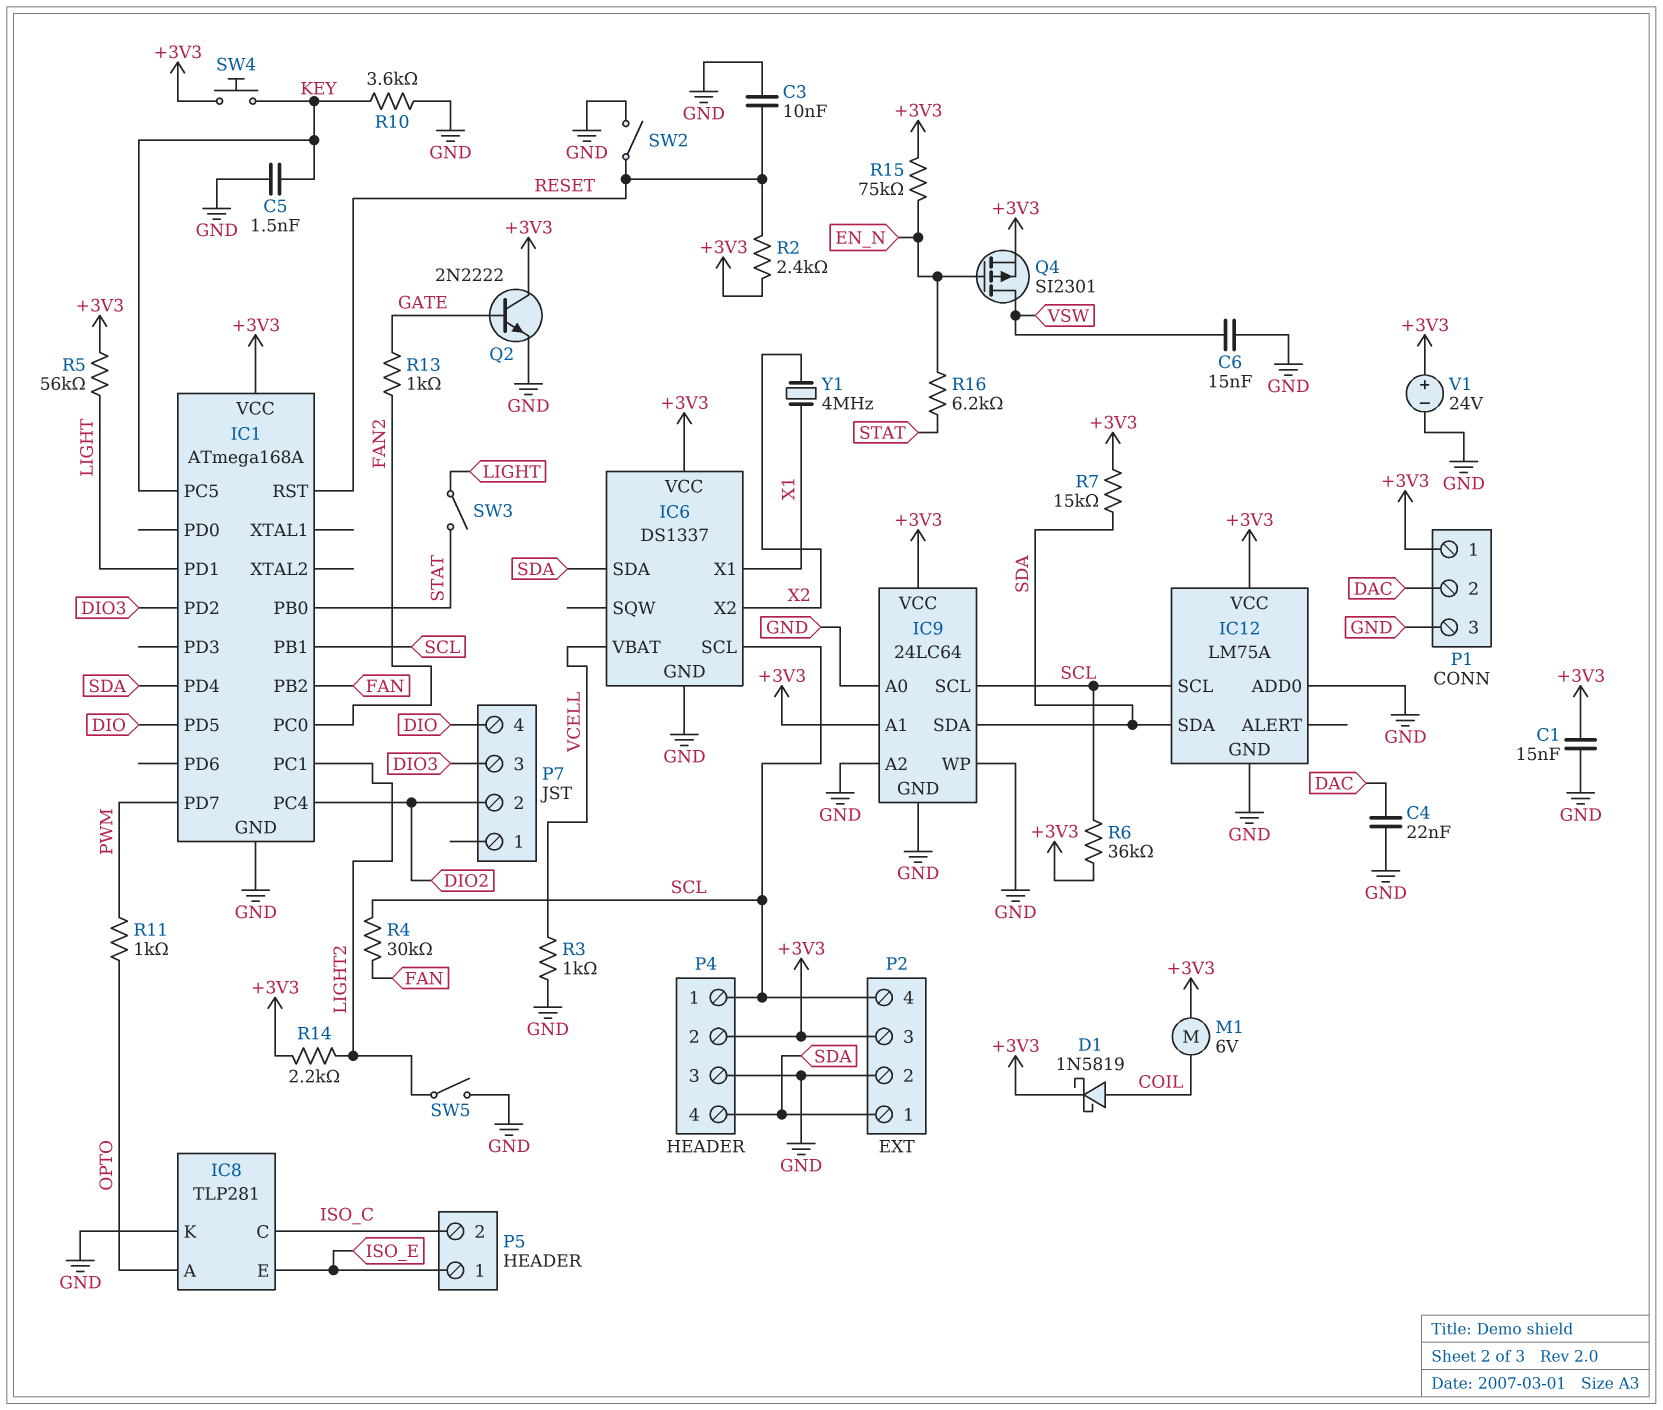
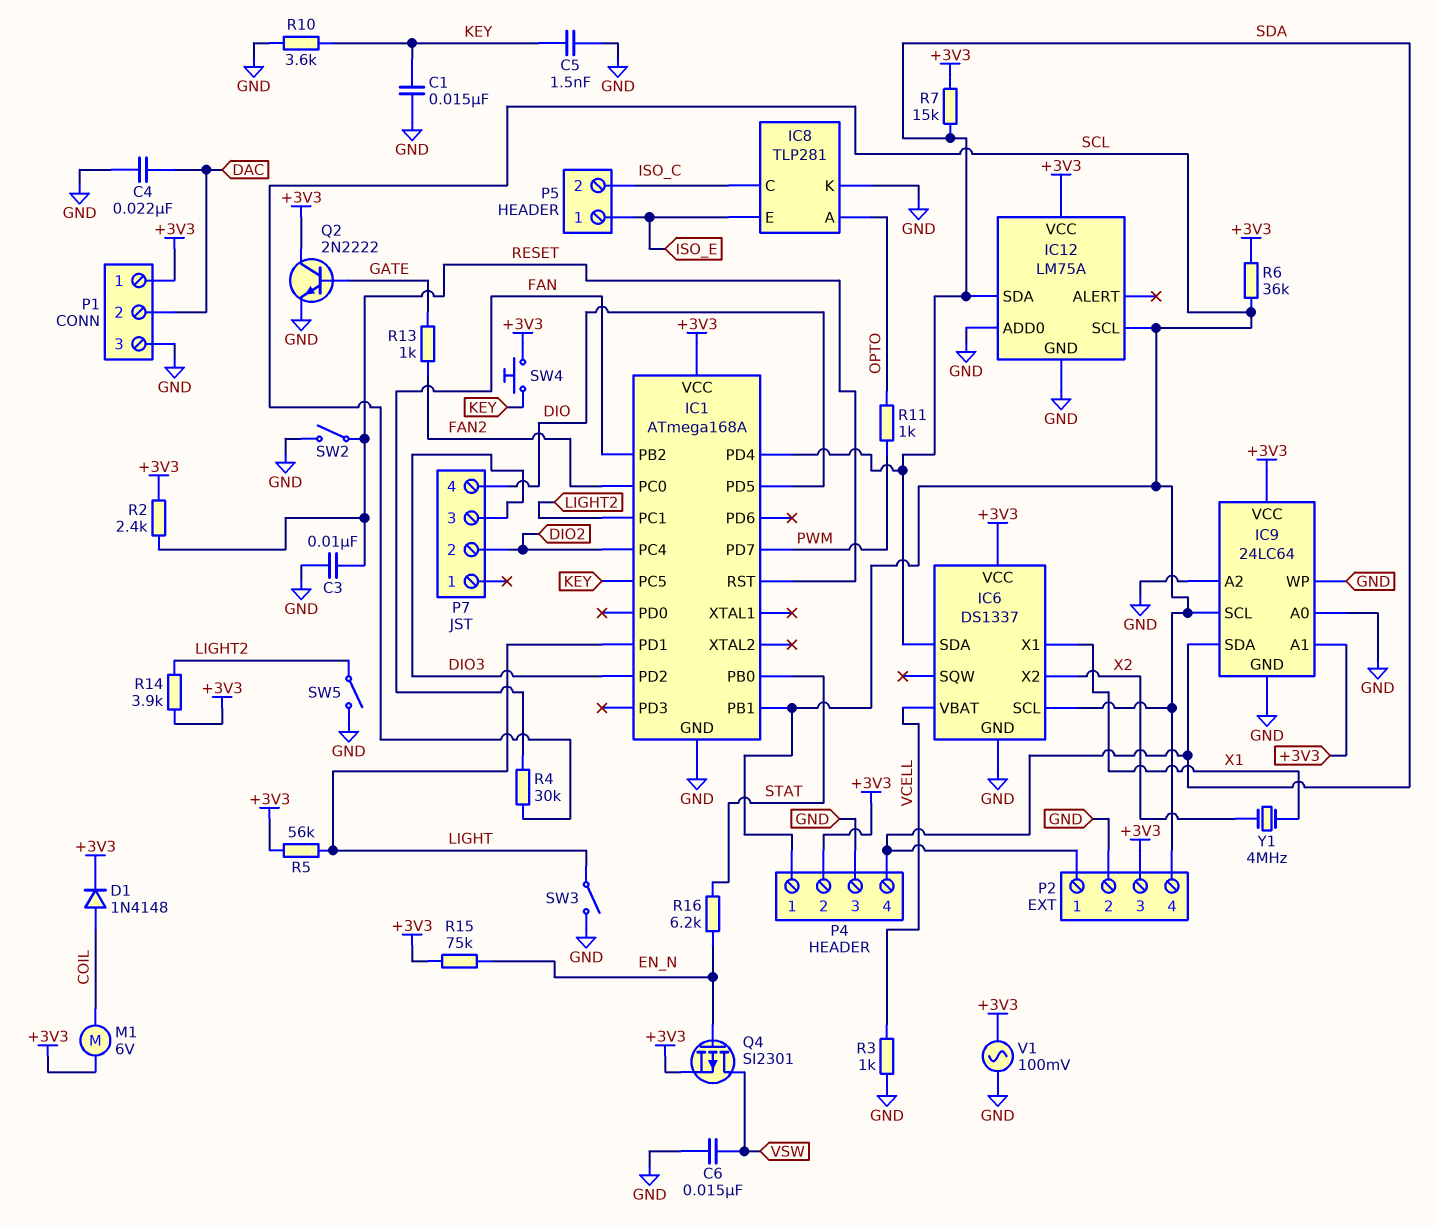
C1: 15nF (+3V3, GND) -> 15nF (GND, KEY)
D1: schottky 1N5819 (A COIL, K +3V3) -> diode 1N4148 (A COIL, K +3V3)
R14: 2.2k (+3V3, LIGHT2) -> 3.9k (+3V3, LIGHT2)
SW3: switch (LIGHT, STAT) -> switch (GND, LIGHT)
V1: 24V (plus +3V3, minus GND) -> AC 100mV (+3V3, GND)

